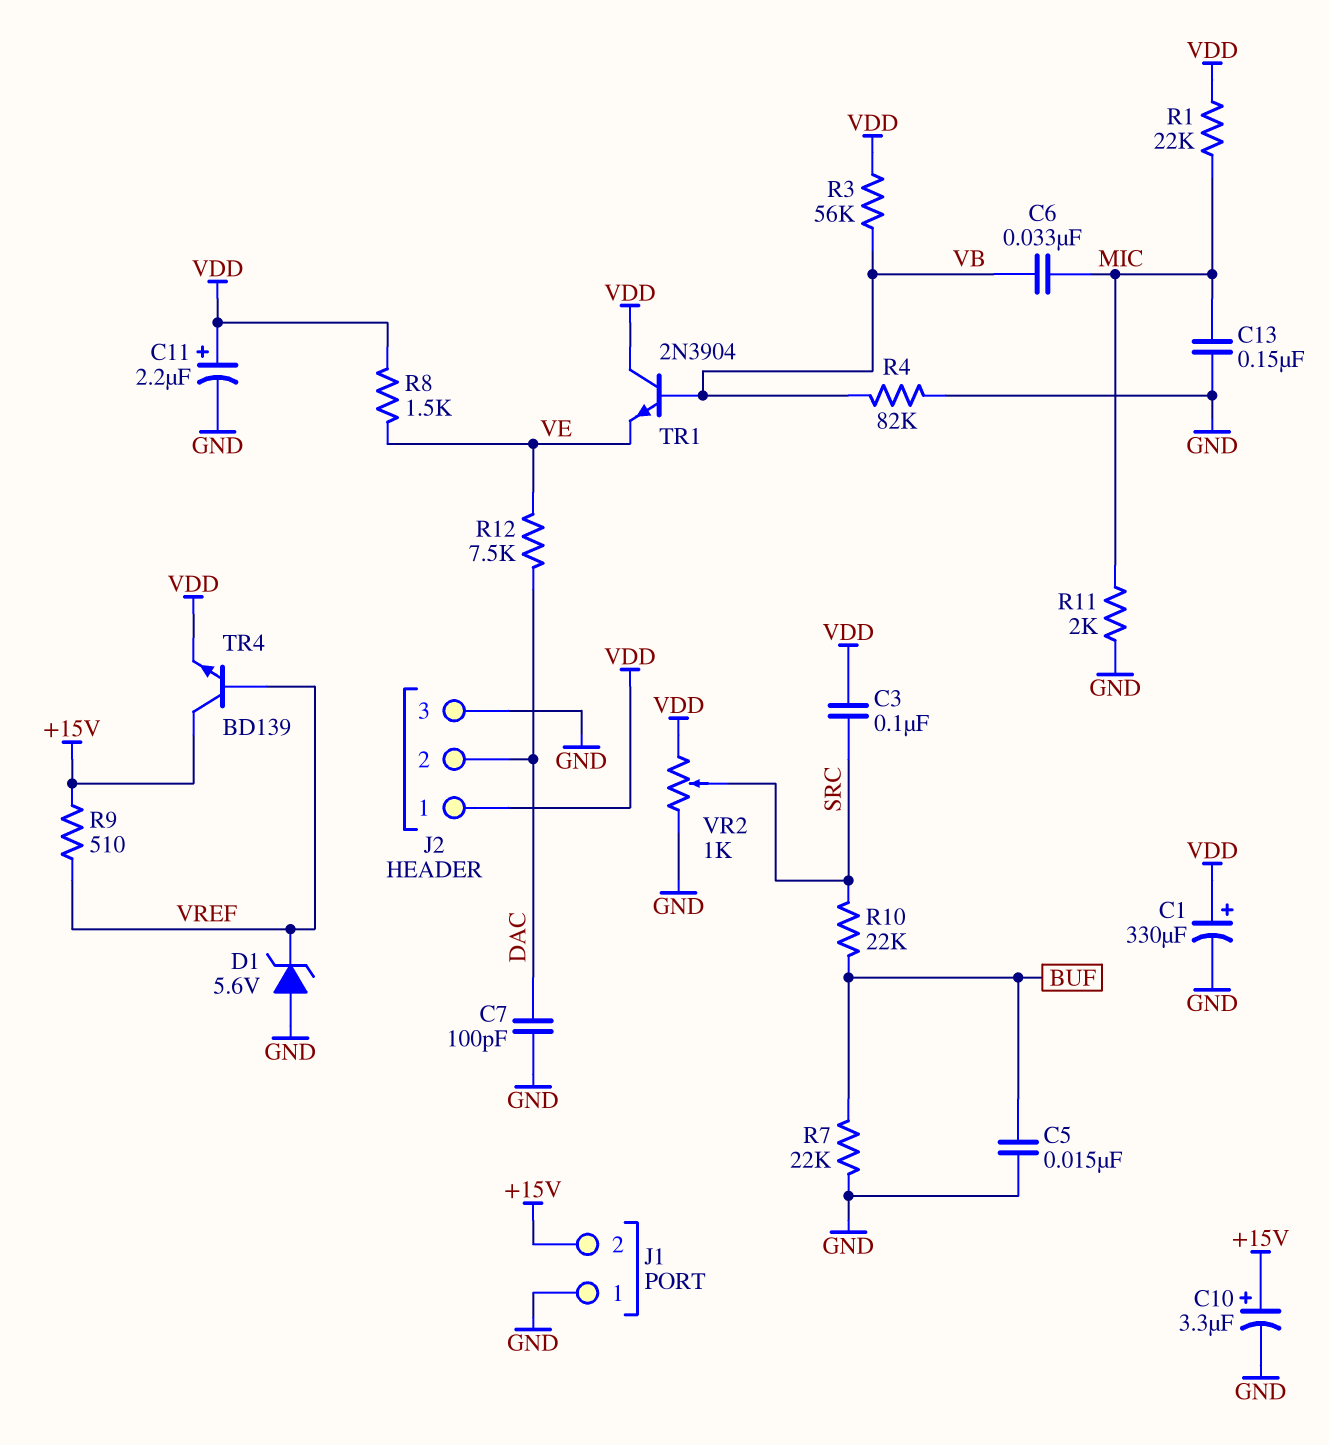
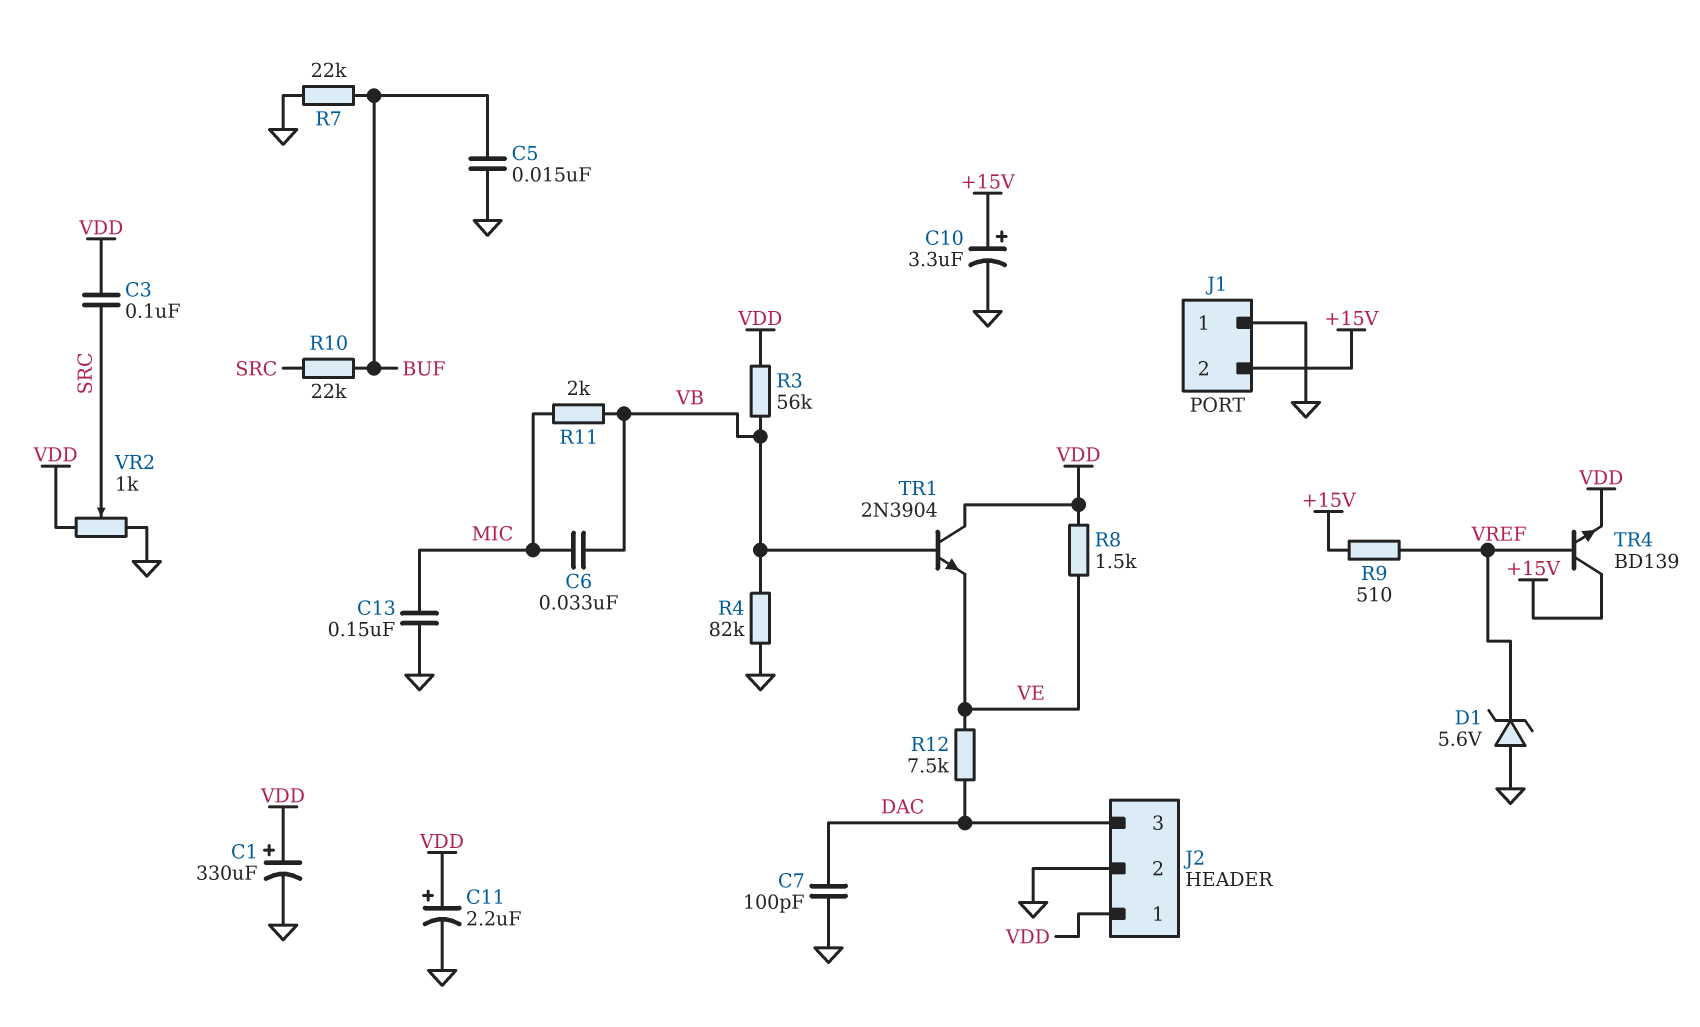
J2 pin 2: DAC -> GND
J2 pin 3: GND -> DAC
R1: 22k (MIC, VDD) -> none
R11: 2k (GND, MIC) -> 2k (MIC, VB)

